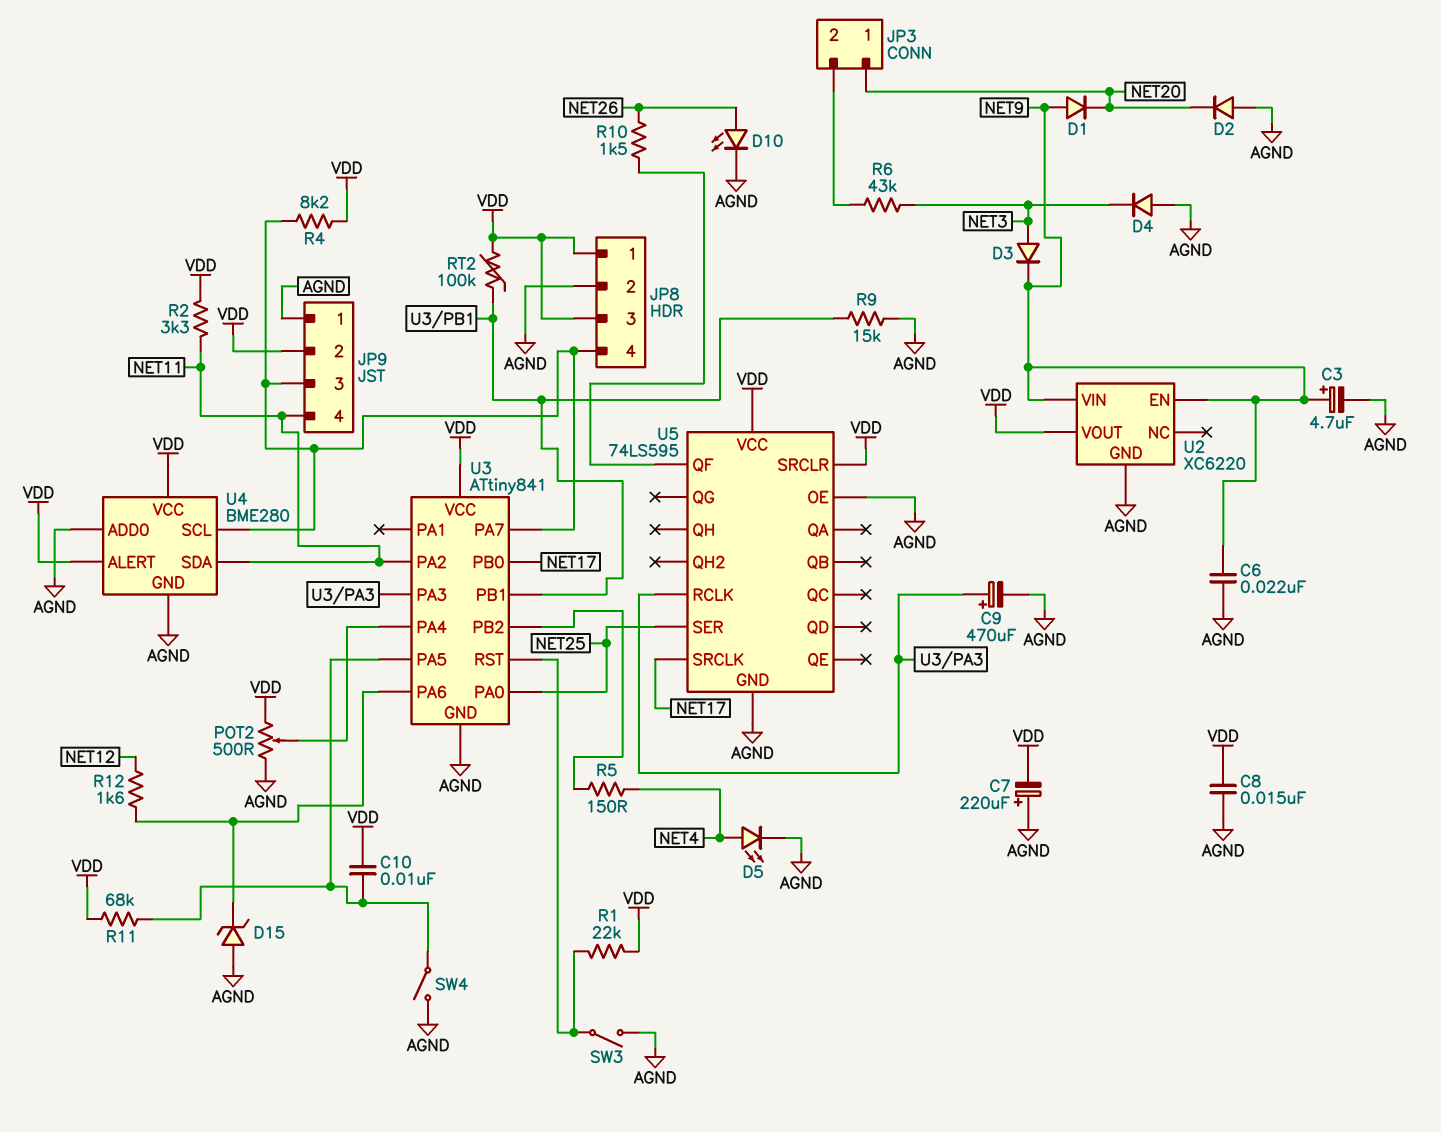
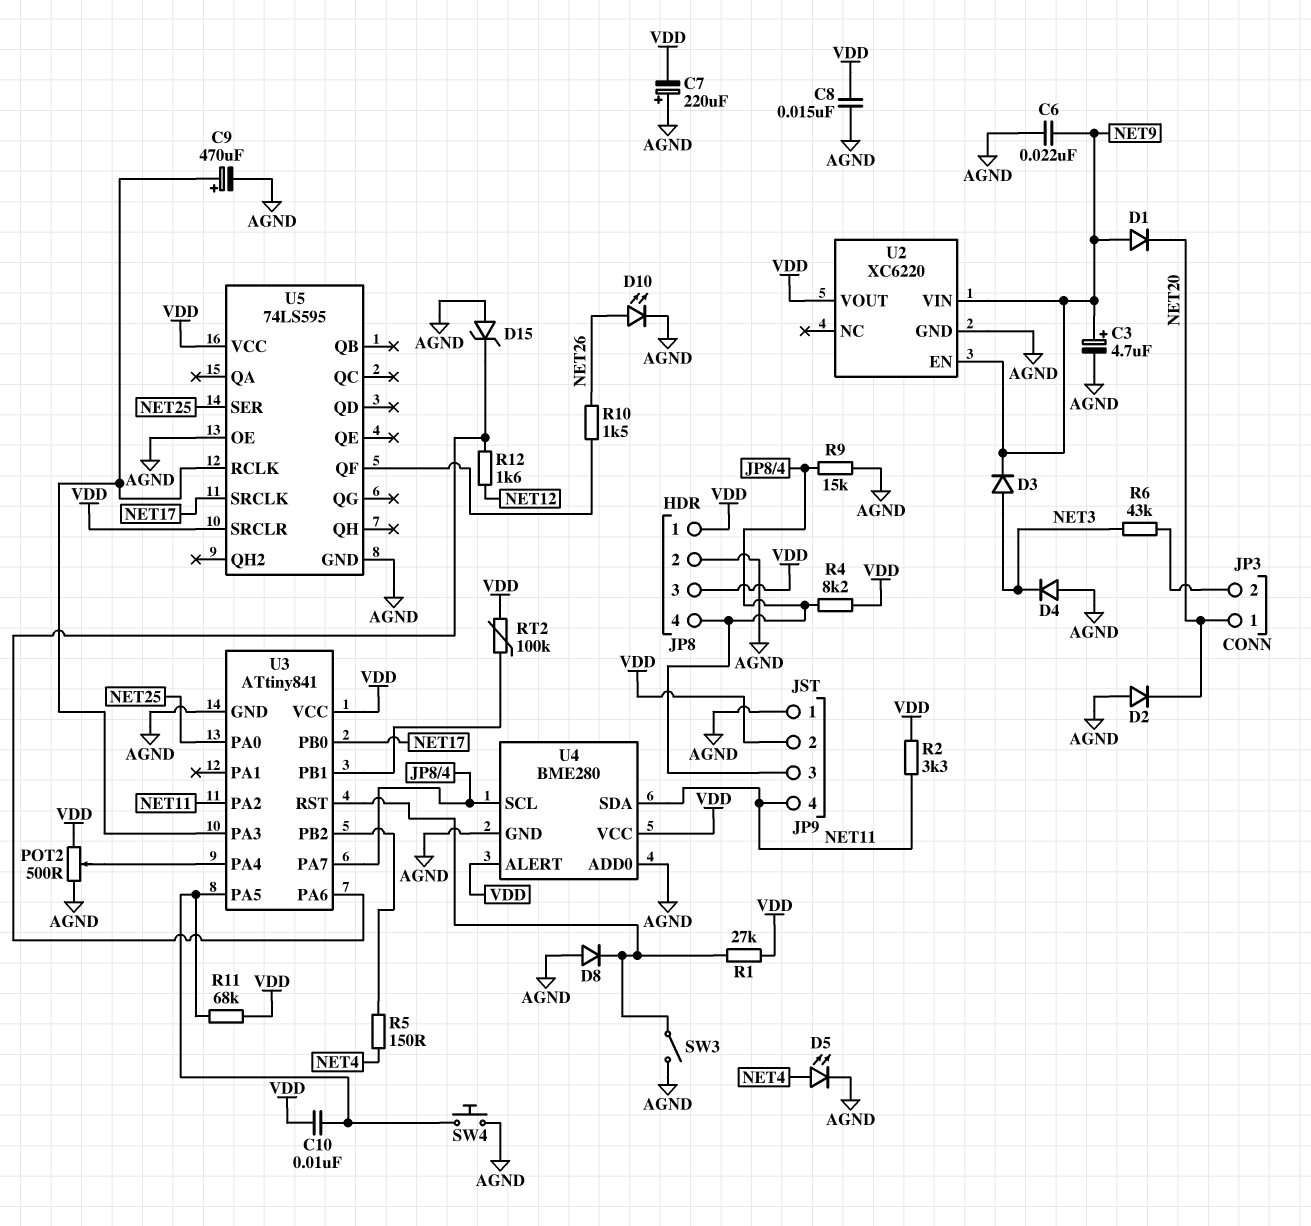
D8: none -> diode (A AGND, K U3/RST)
R1: 22k (U3/RST, VDD) -> 27k (U3/RST, VDD)
R9: 15k (AGND, U3/PB1) -> 15k (AGND, JP8/4)
SW4: switch (AGND, U3/PA5) -> button (AGND, U3/PA5)

